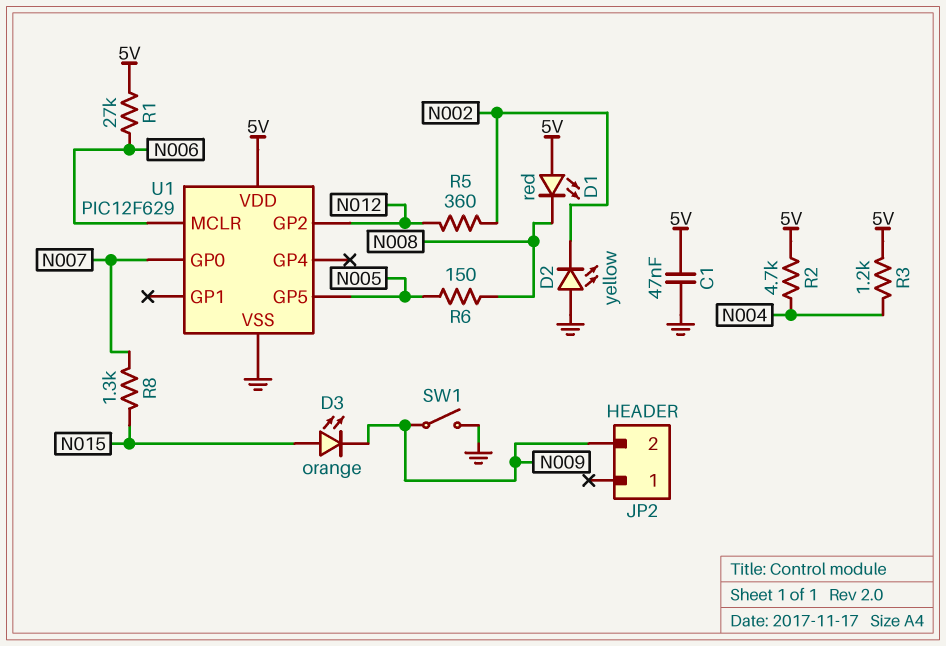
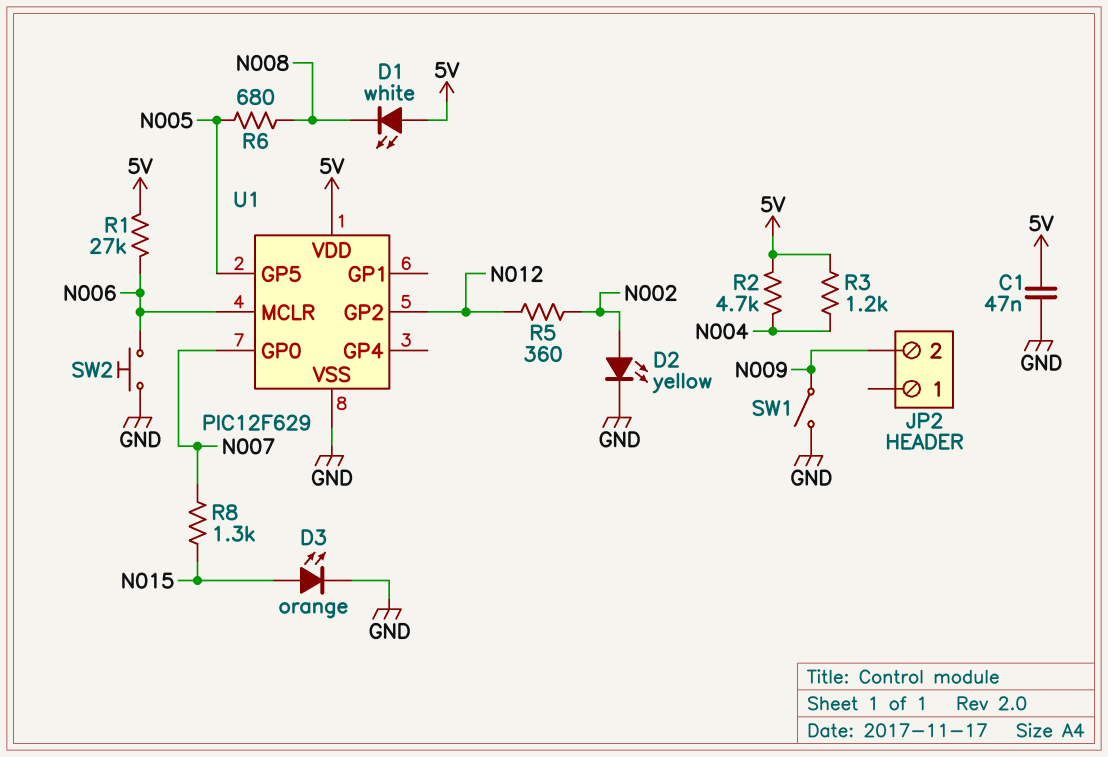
D1: LED red (A 5V, K N008) -> LED white (A 5V, K N008)
D2: LED yellow (A GND, K N002) -> LED yellow (A N002, K GND)
D3: LED orange (A N015, K N009) -> LED orange (A N015, K GND)
R6: 150 (N005, N008) -> 680 (N005, N008)
SW2: none -> button (GND, N006)

